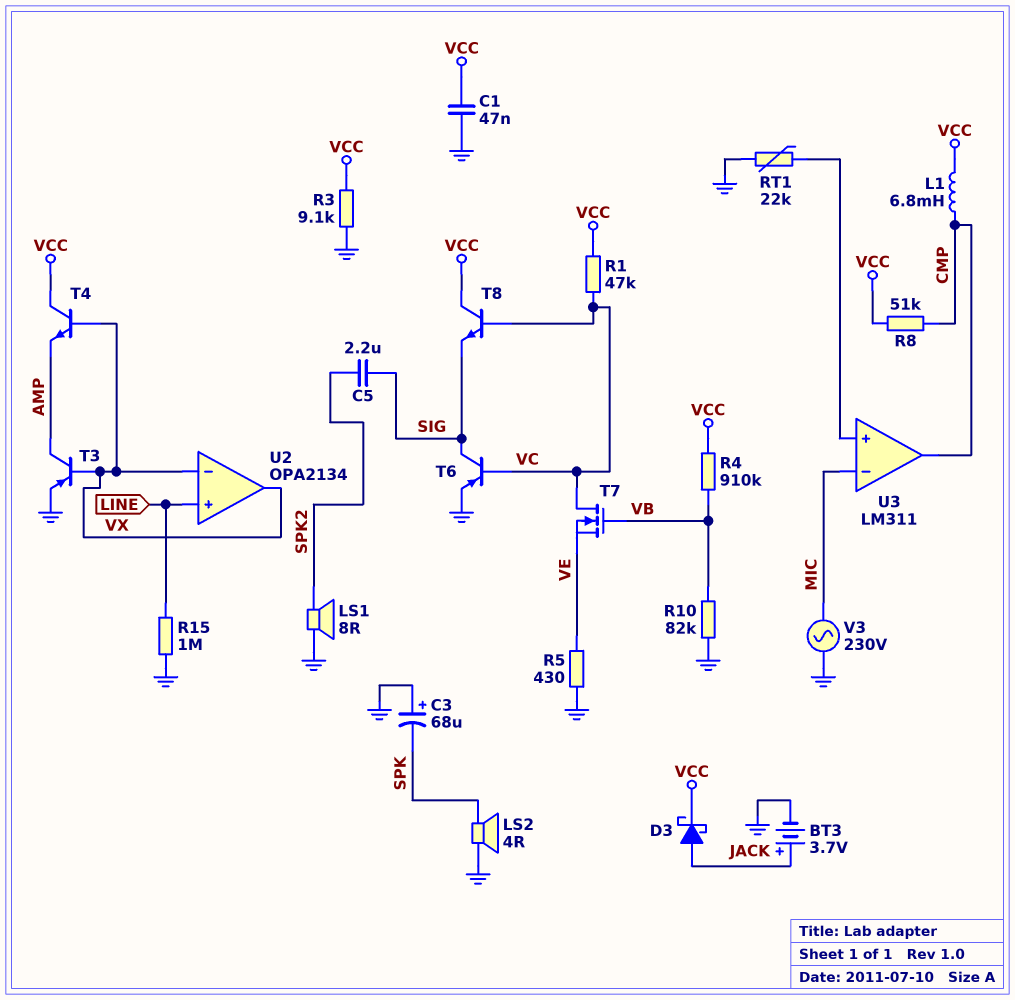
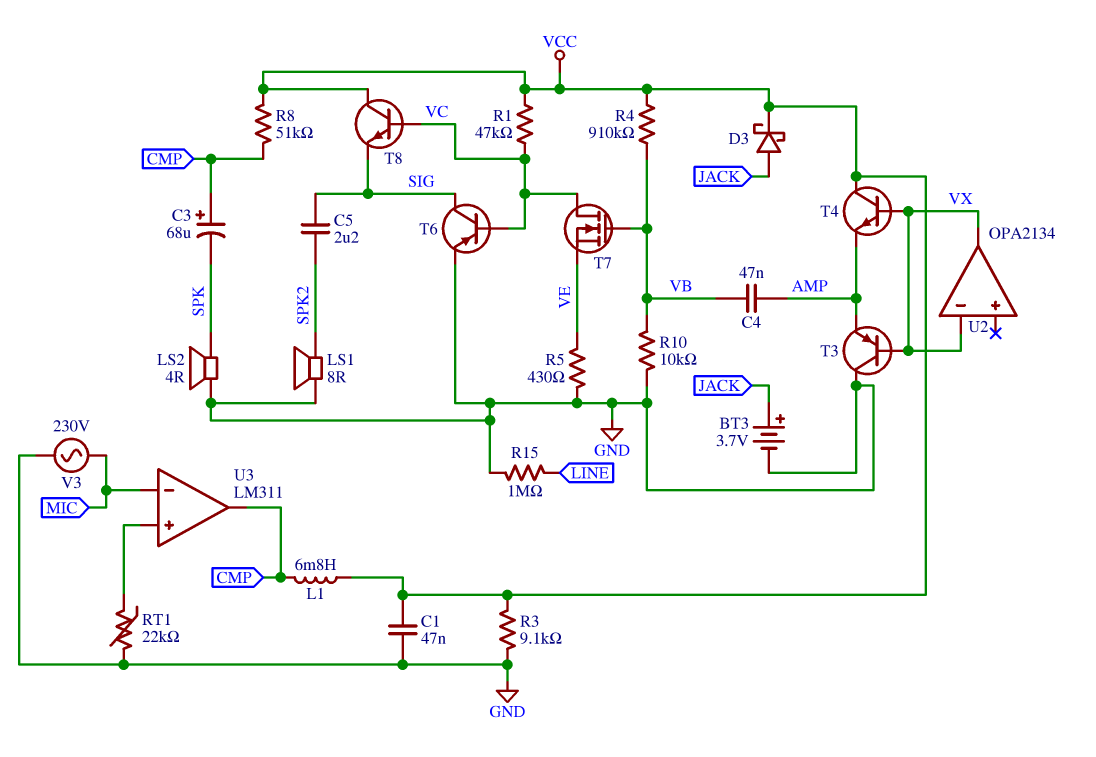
C3: 68uF (plus GND, minus SPK) -> 68uF (plus CMP, minus SPK)
C4: none -> 47nF (AMP, VB)
R10: 82k (GND, VB) -> 10k (GND, VB)
T3: PNP (B VX, C AMP, E GND) -> PNP (B VX, C GND, E AMP)
U2 pin in+: LINE -> none

